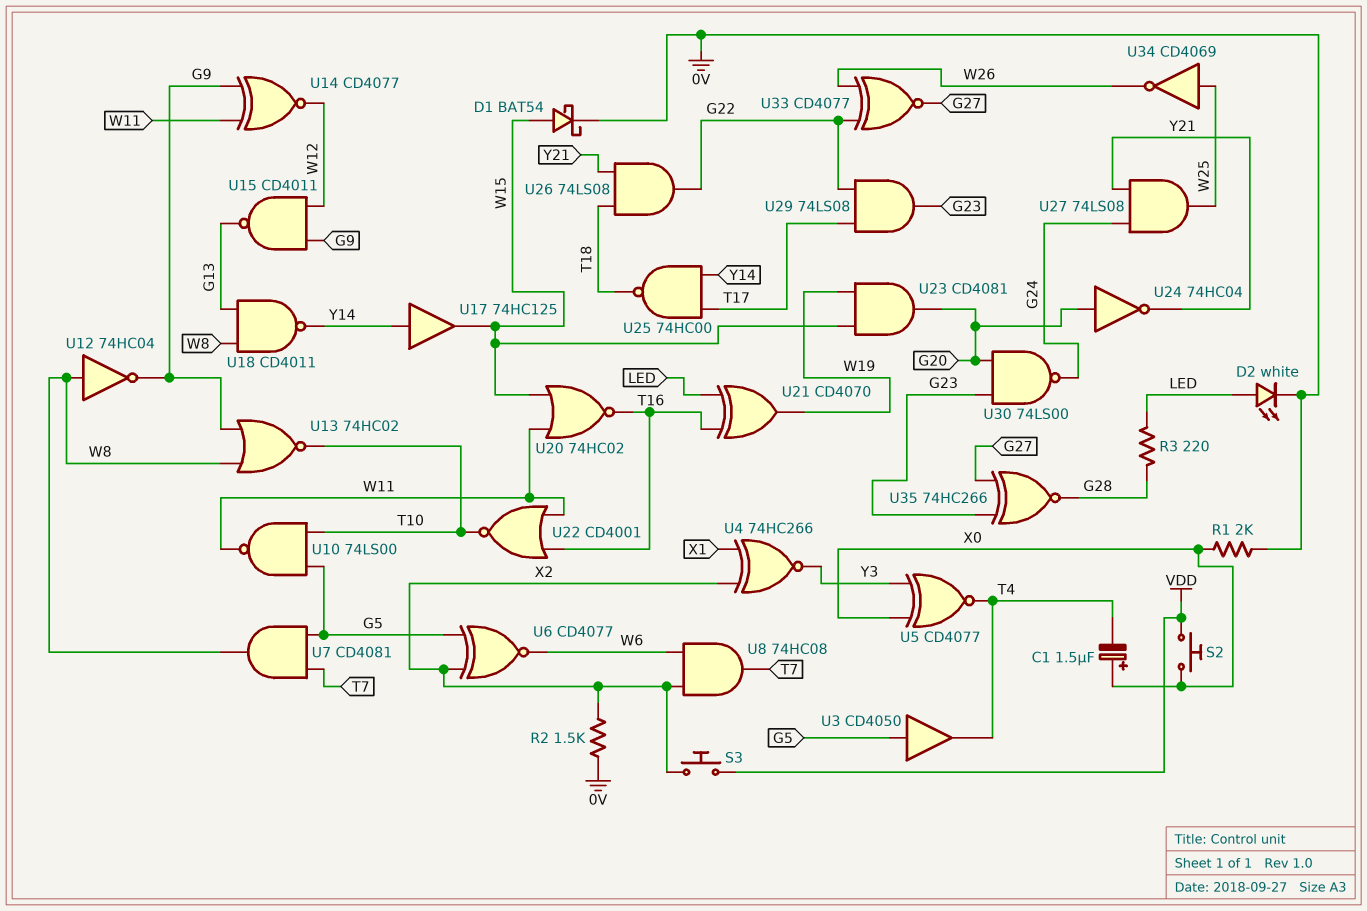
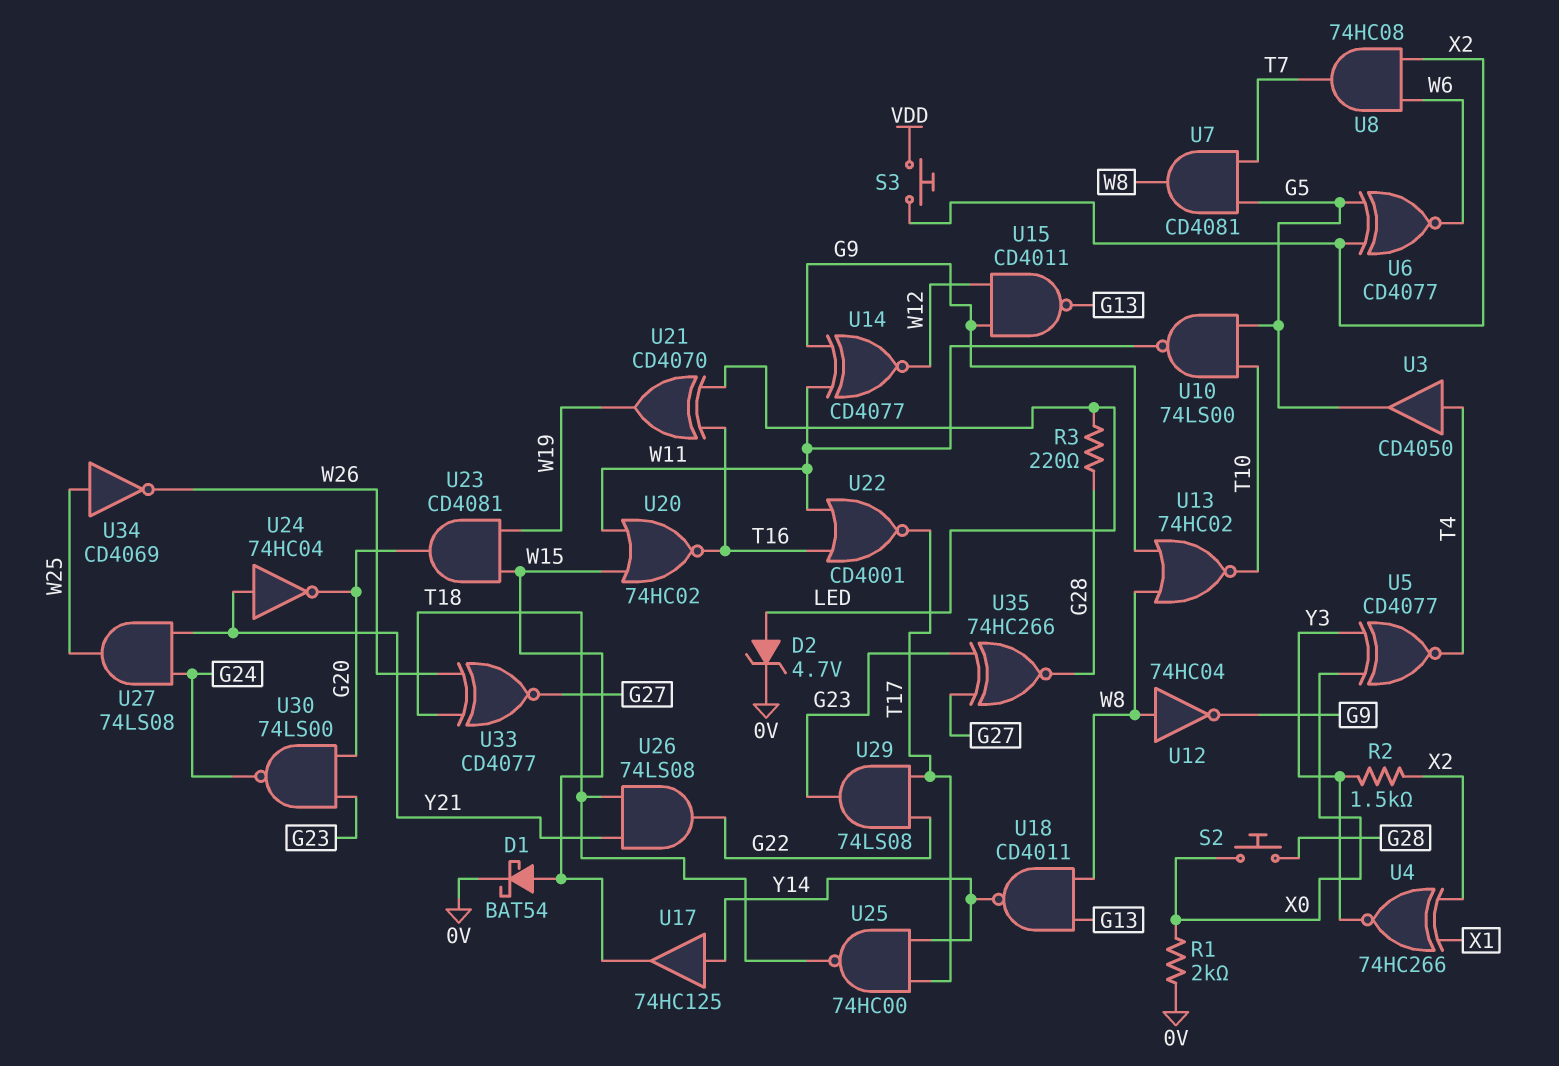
C1: 1.5uF (plus X0, minus T4) -> none
D2: LED white (A LED, K 0V) -> zener 4.7V (A LED, K 0V)
R2: 1.5k (0V, X2) -> 1.5k (X2, Y3)
S2: button (VDD, X0) -> button (G28, X0)
U3: buffer CD4050 (in G5, out T4) -> buffer CD4050 (in T4, out G5)
U22: NOR CD4001 (in T16, in W11, out T10) -> NOR CD4001 (in T16, in W11, out T17)
U24: NOT 74HC04 (in G20, out Y21) -> NOT 74HC04 (in Y21, out G20)
U33: XNOR CD4077 (in G22, in W26, out G27) -> XNOR CD4077 (in T18, in W26, out G27)

